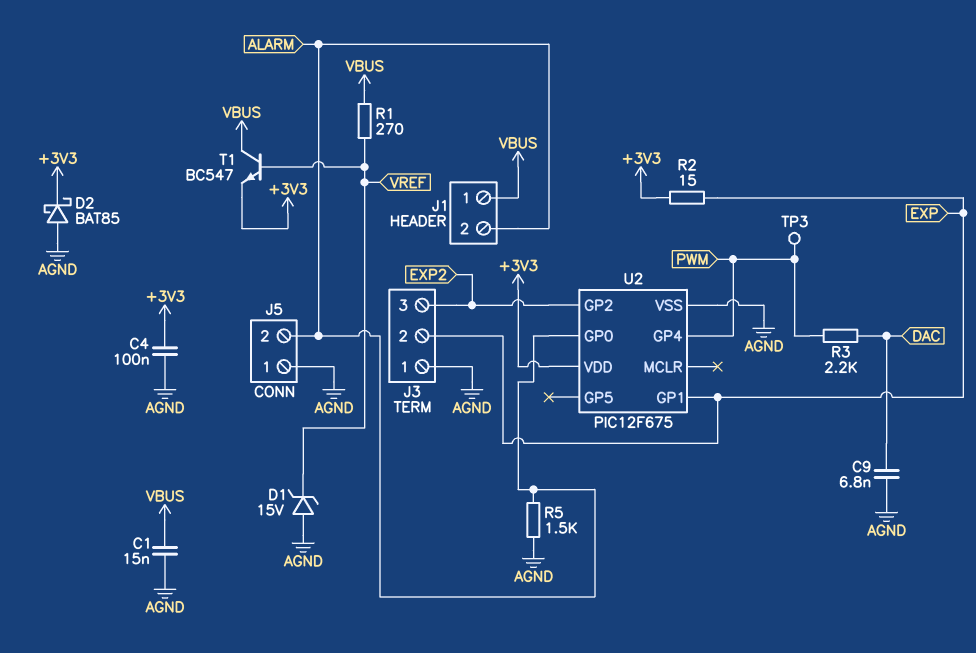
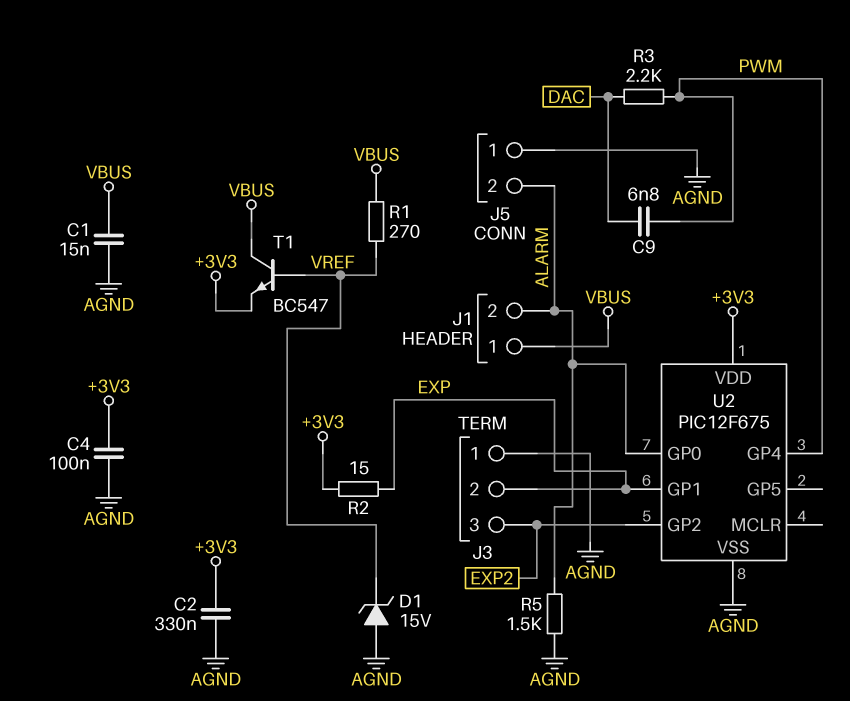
C2: none -> 330nF (+3V3, AGND)
C9: 6.8nF (AGND, DAC) -> 6.8nF (DAC, PWM)
D2: schottky BAT85 (A AGND, K +3V3) -> none
TP3: test point (PWM) -> none

